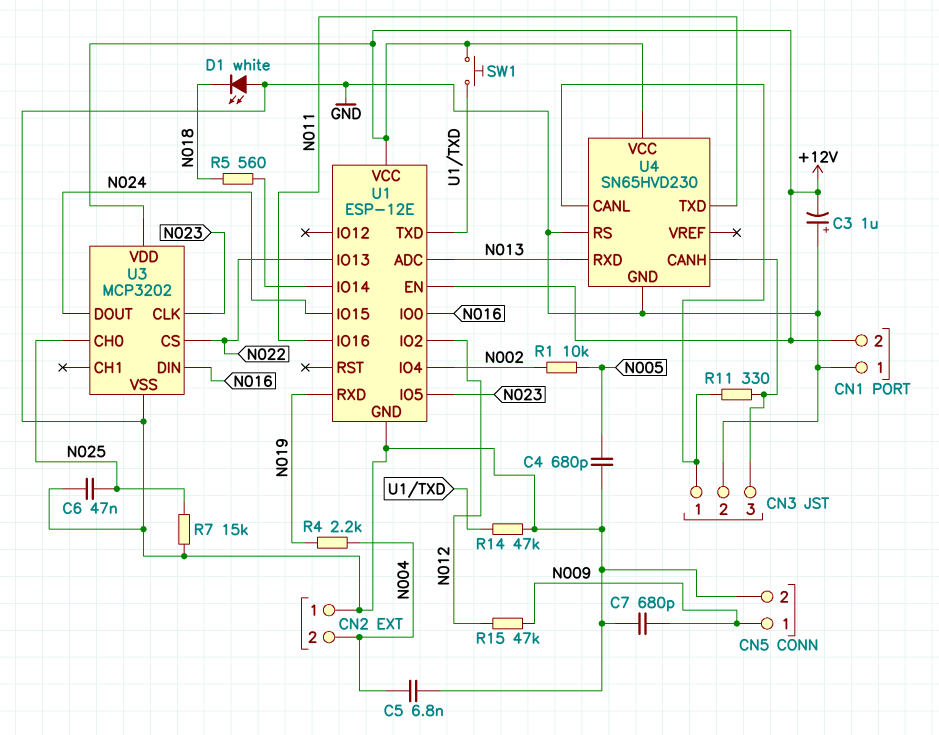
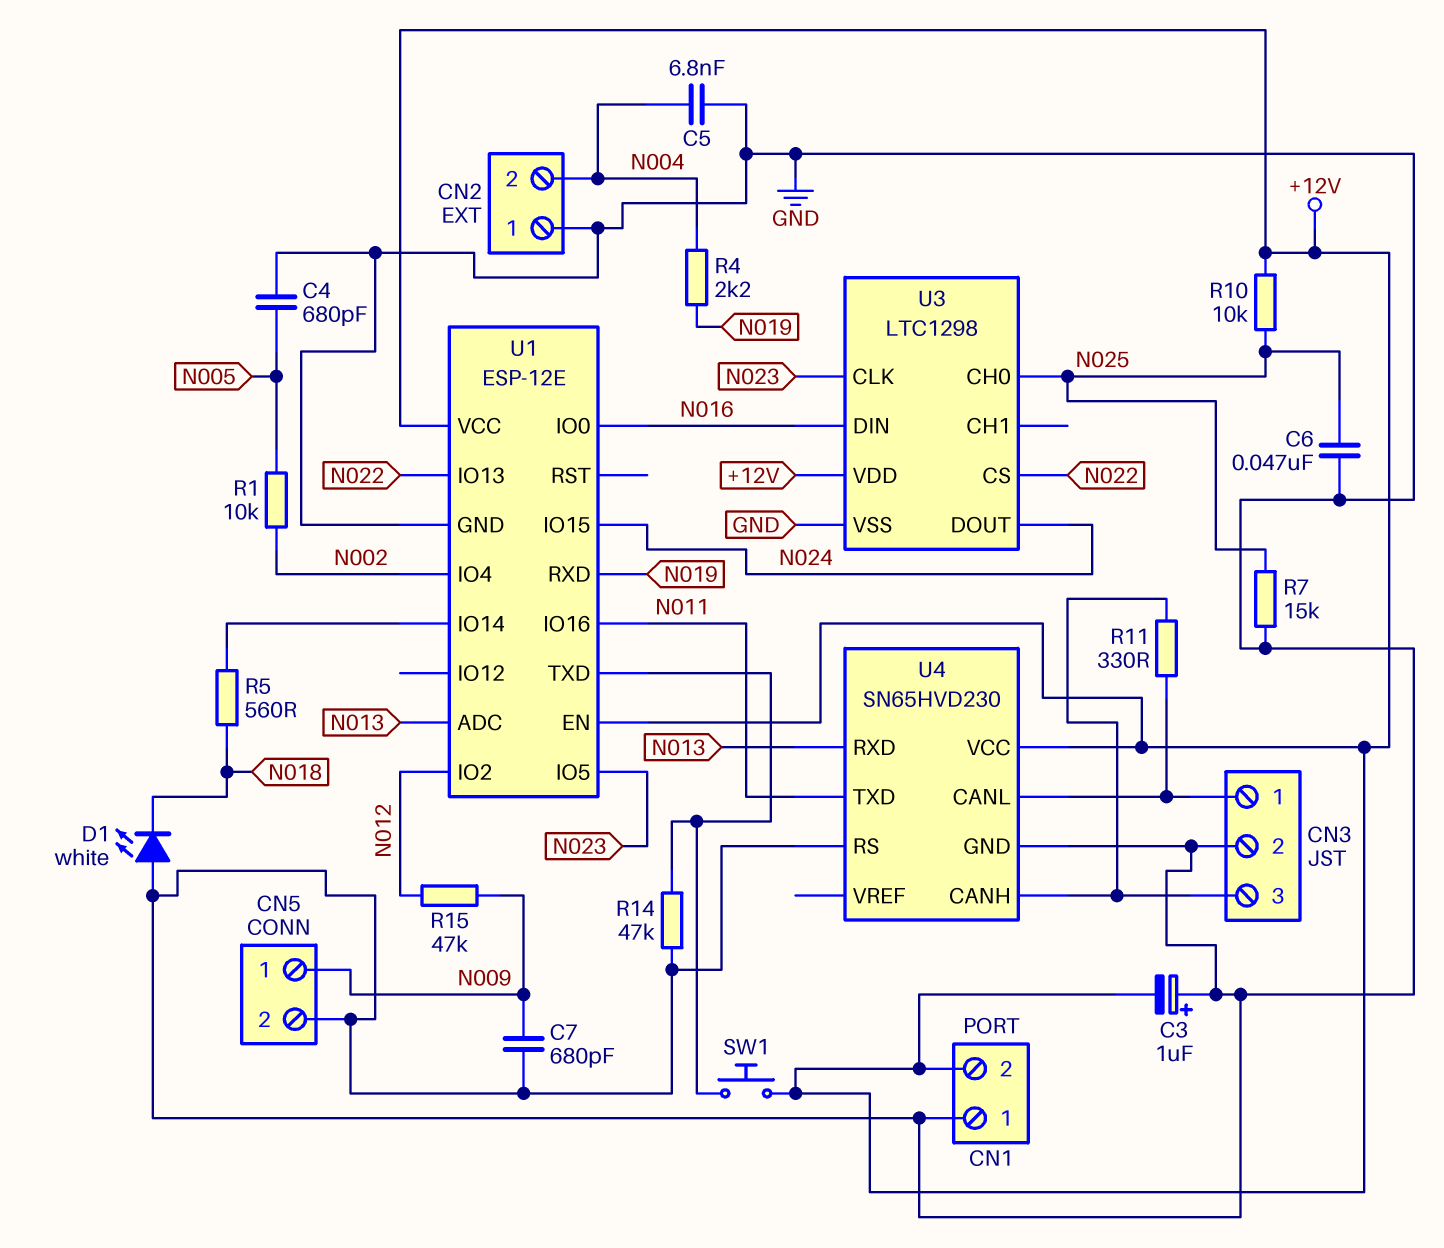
R10: none -> 10k (+12V, N025)
U3: MCP3202 -> LTC1298

